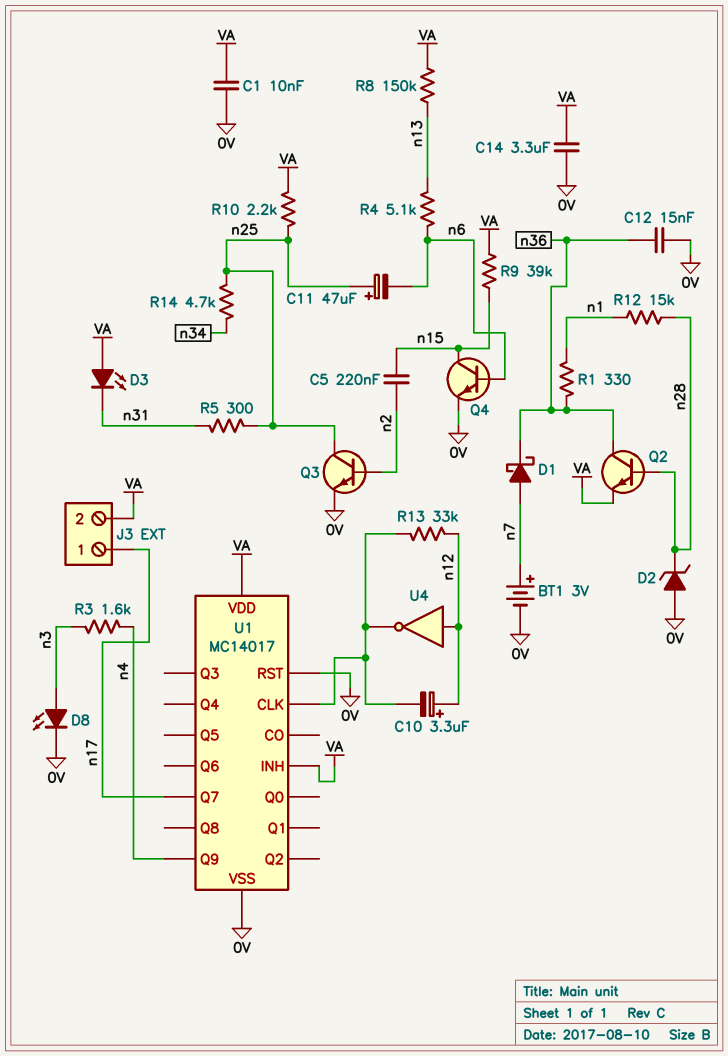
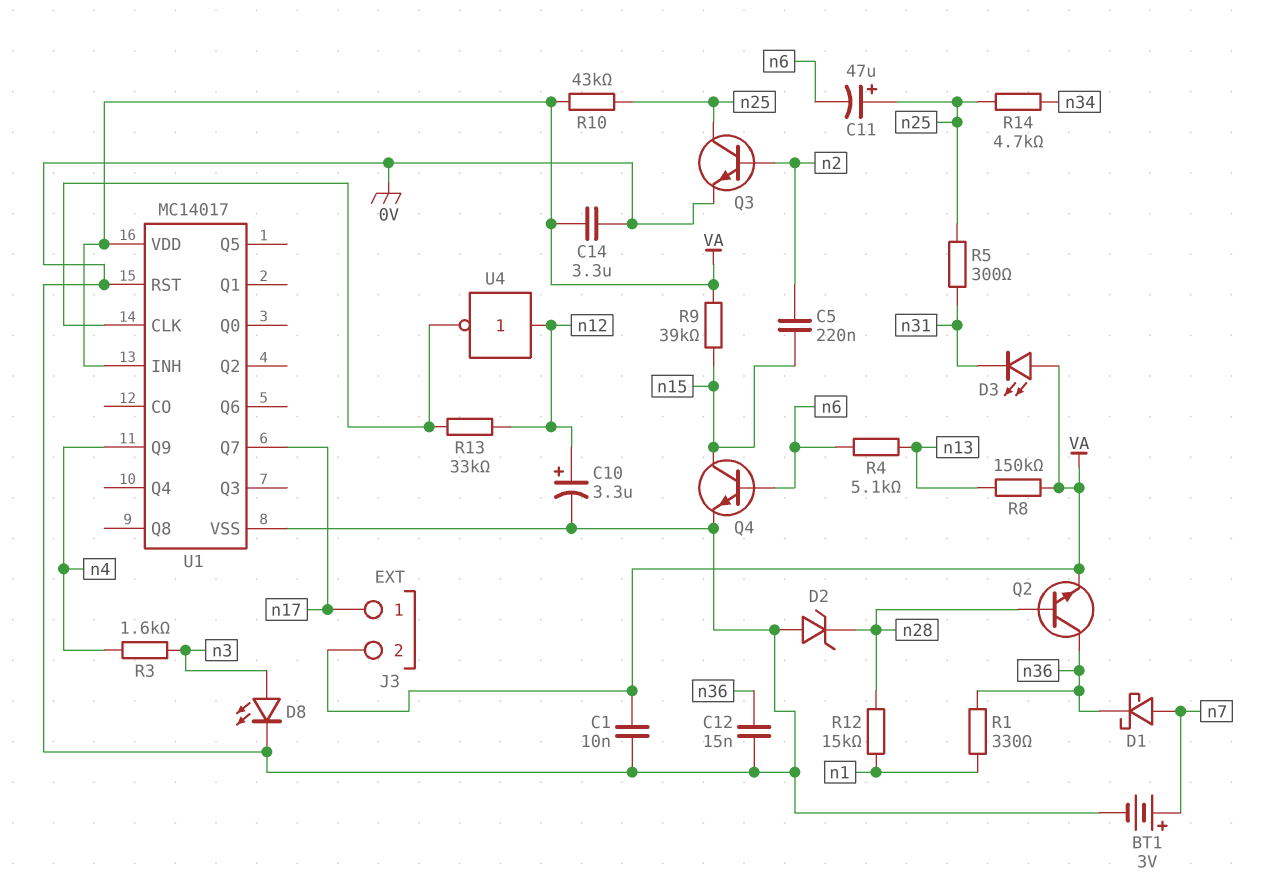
C10: 3.3uF (plus n12, minus U1/CLK) -> 3.3uF (plus n12, minus 0V)
R10: 2.2k (VA, n25) -> 43k (VA, n25)

